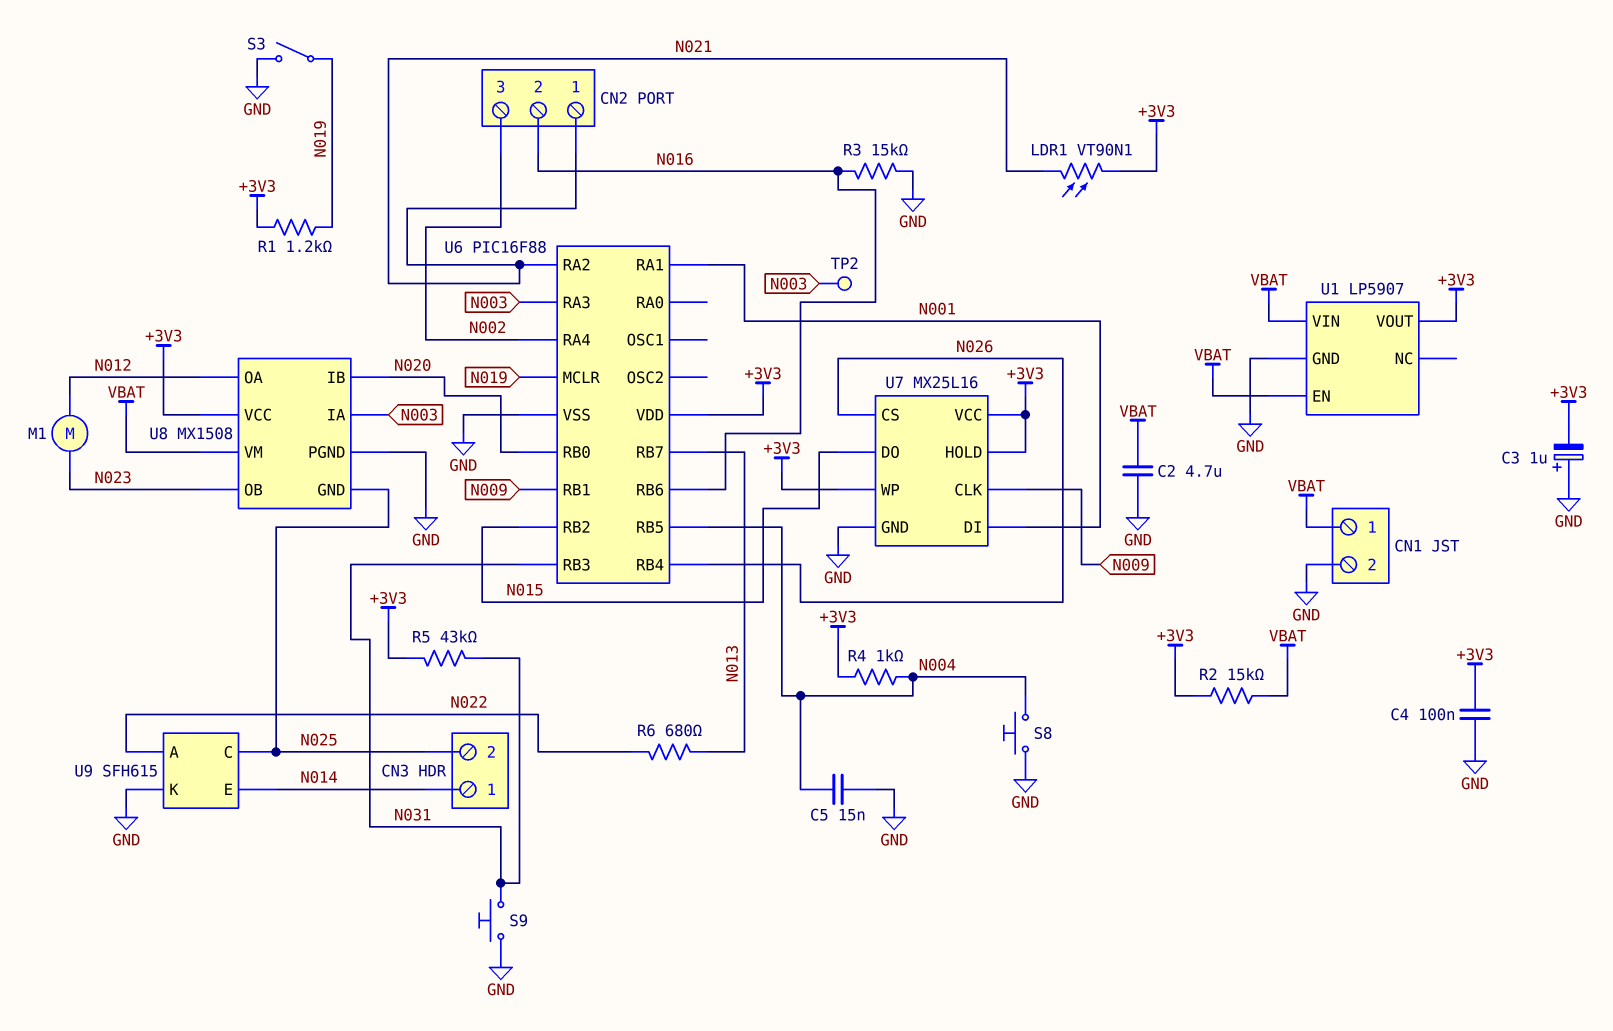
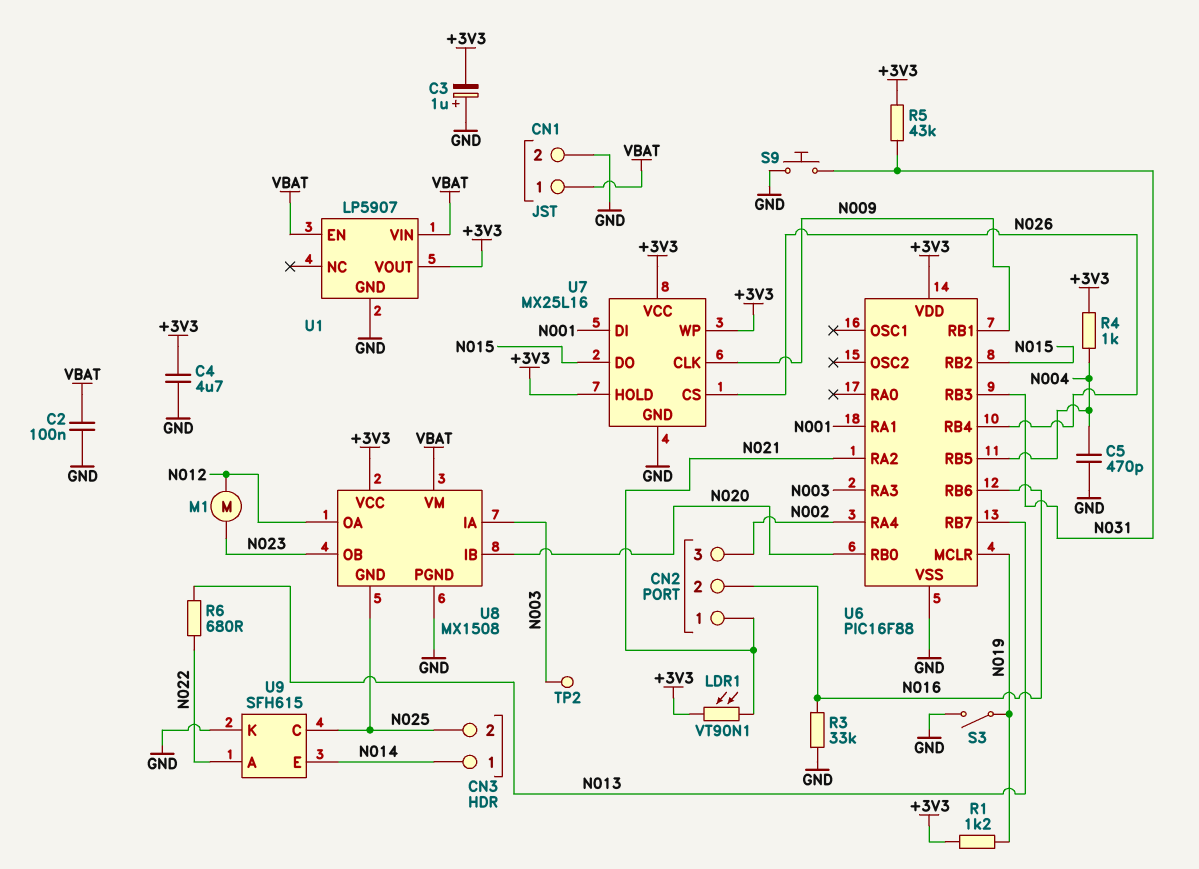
C2: 4.7uF (GND, VBAT) -> 100nF (GND, VBAT)
C4: 100nF (+3V3, GND) -> 4.7uF (+3V3, GND)
C5: 15nF (GND, N004) -> 470pF (GND, N004)
R2: 15k (+3V3, VBAT) -> none
R3: 15k (GND, N016) -> 33k (GND, N016)
S8: button (GND, N004) -> none

